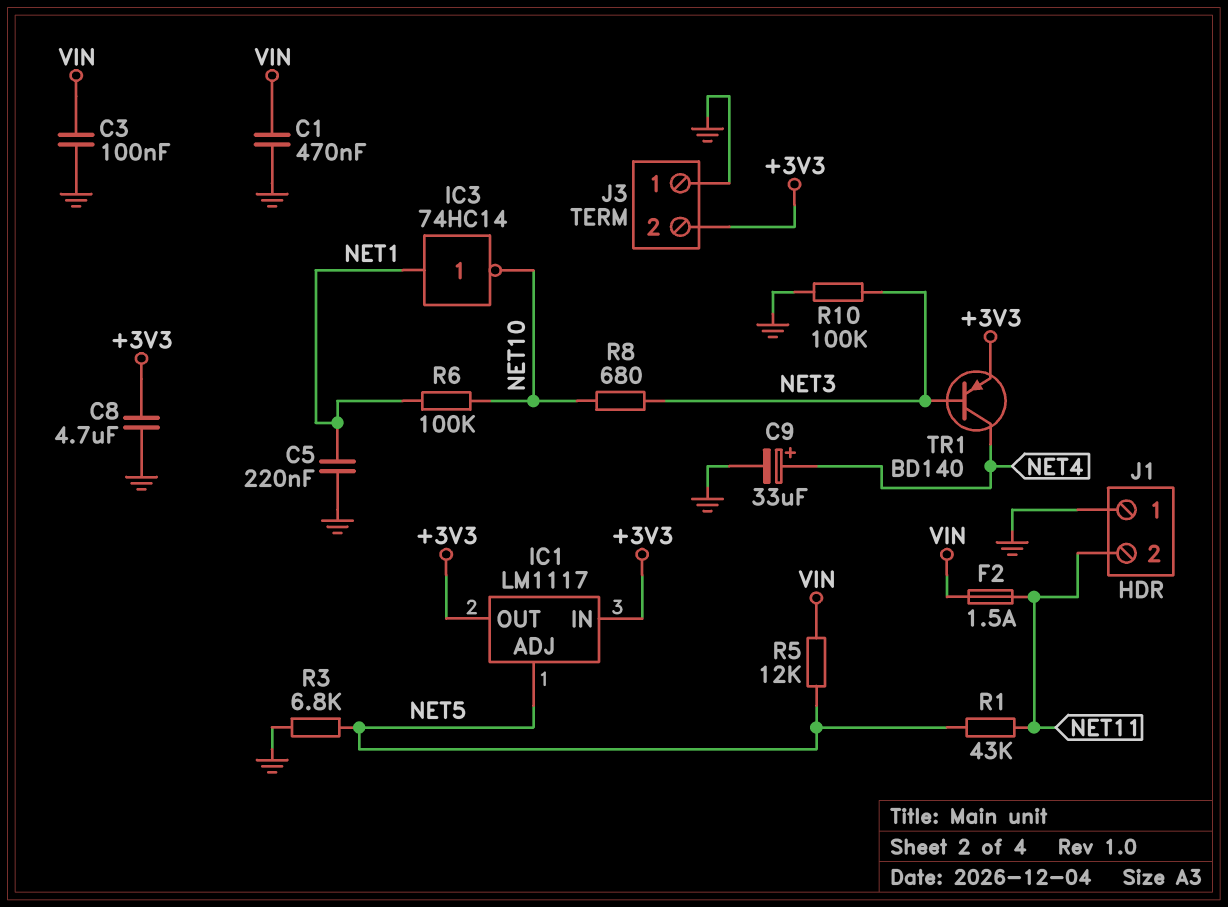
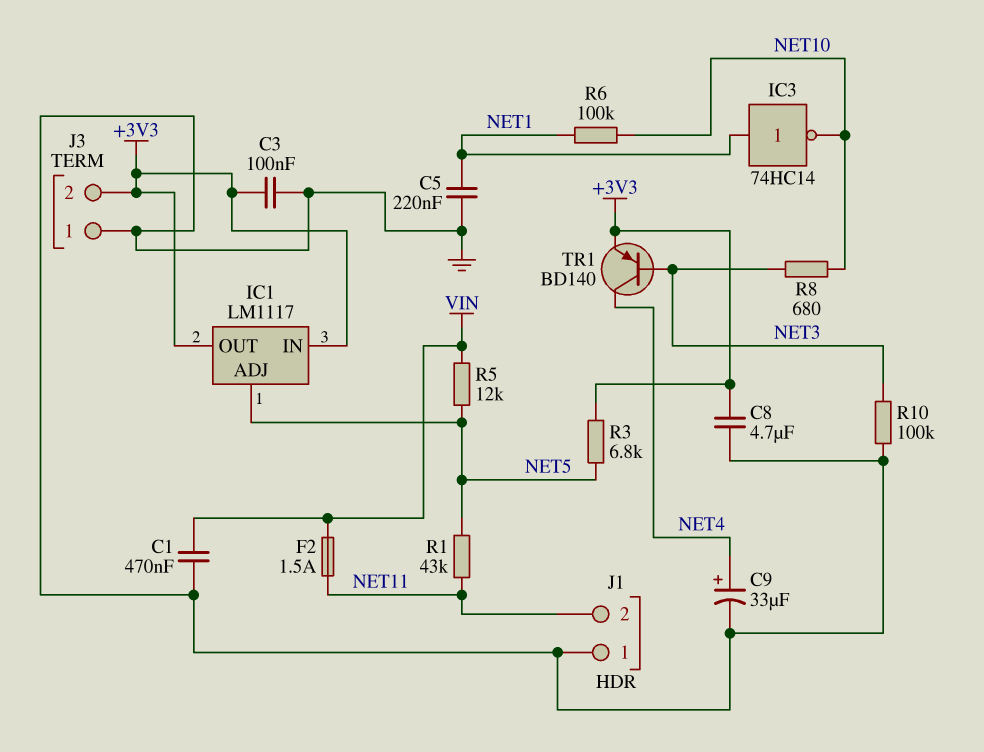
C3: 100nF (GND, VIN) -> 100nF (+3V3, GND)
R3: 6.8k (GND, NET5) -> 6.8k (+3V3, NET5)

